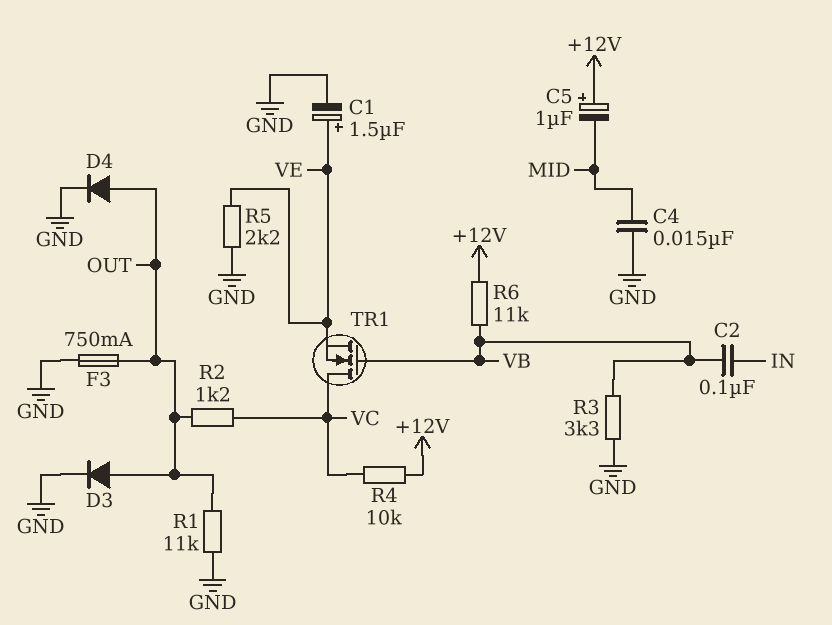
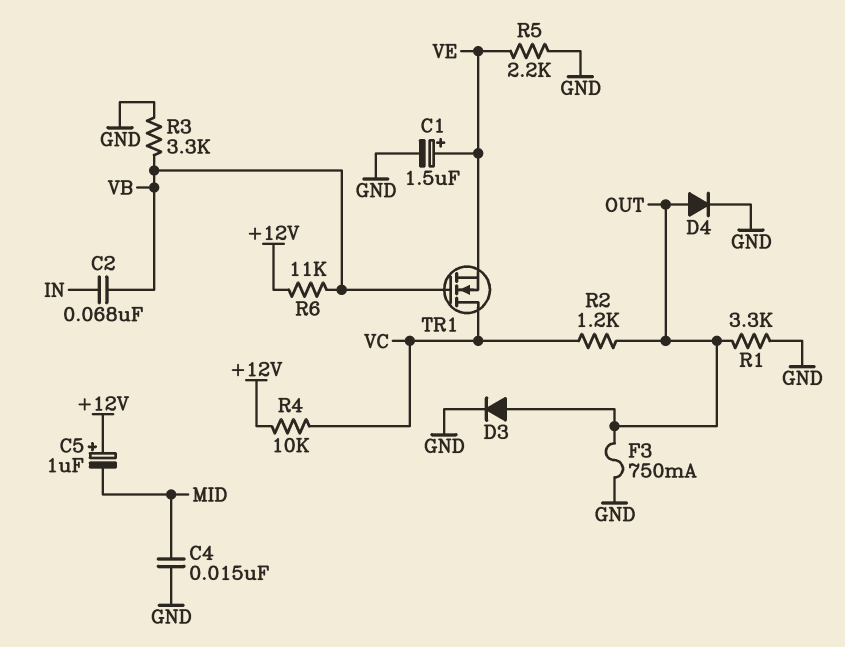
C2: 100nF (IN, VB) -> 68nF (IN, VB)
R1: 11k (GND, OUT) -> 3.3k (GND, OUT)

